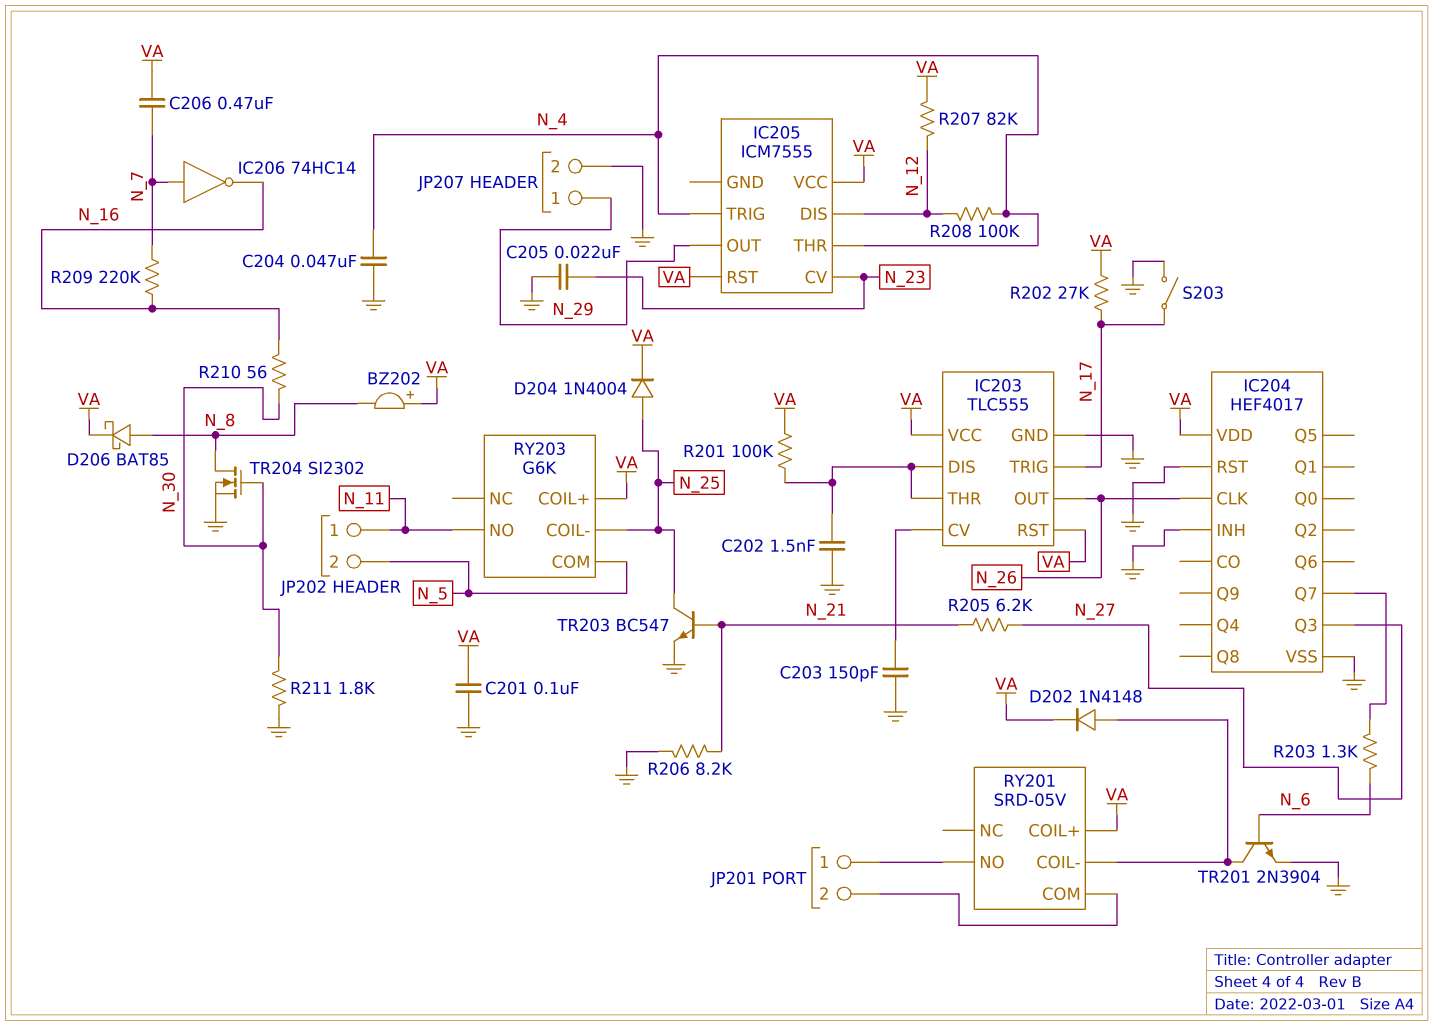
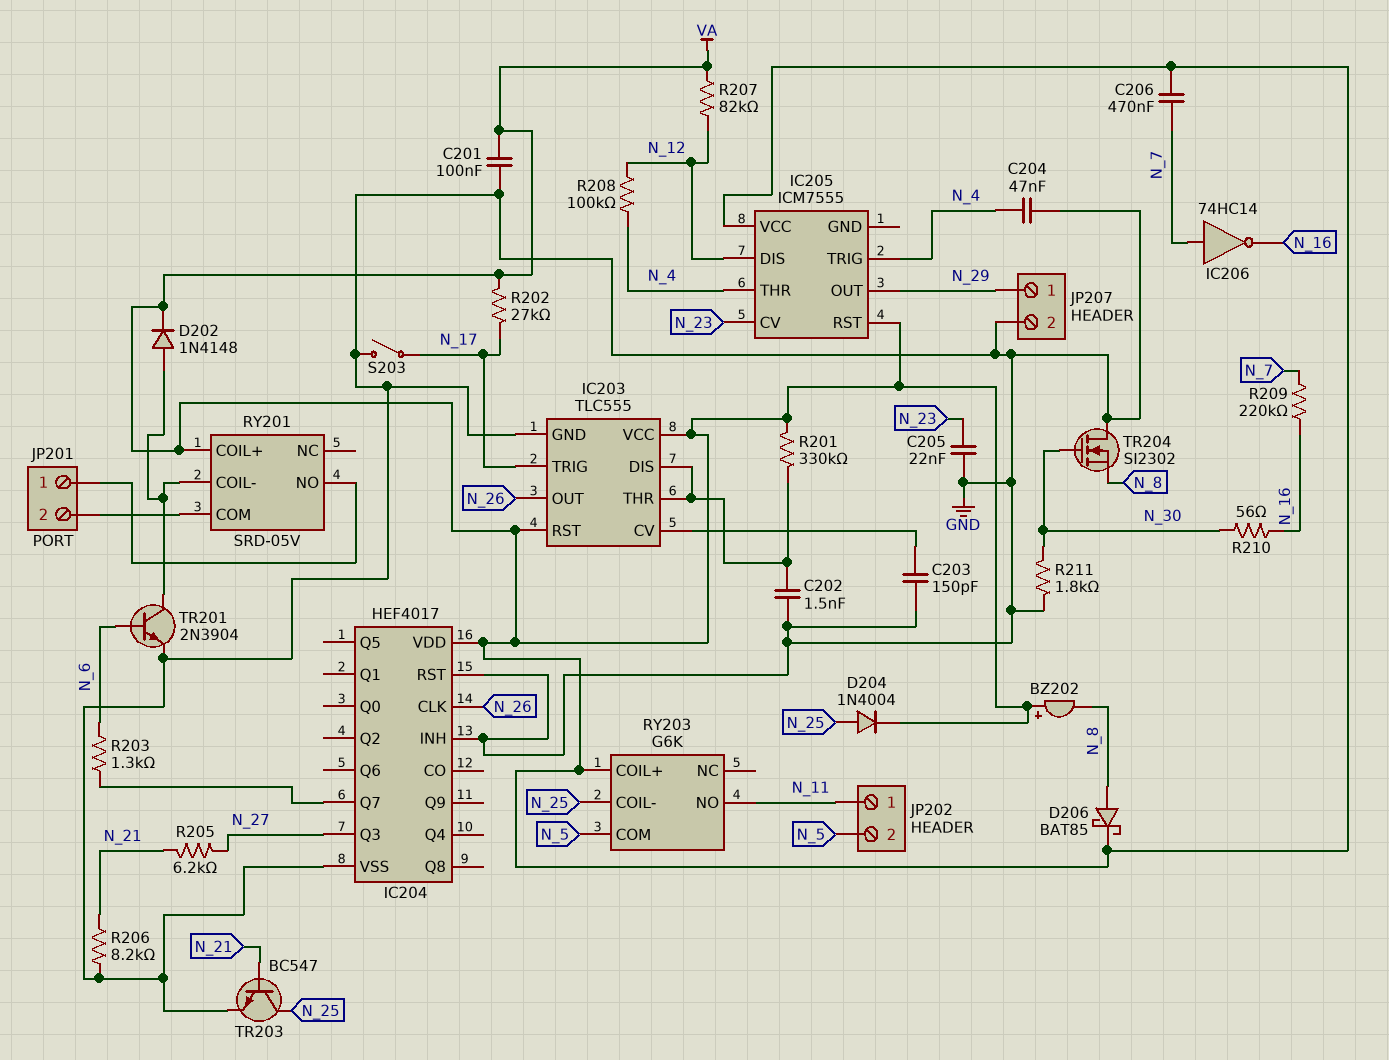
R201: 100k (IC203/DIS, VA) -> 330k (IC203/DIS, VA)
TR204: NMOS SI2302 (G N_30, D N_8, S GND) -> NMOS SI2302 (G N_30, D GND, S N_8)

